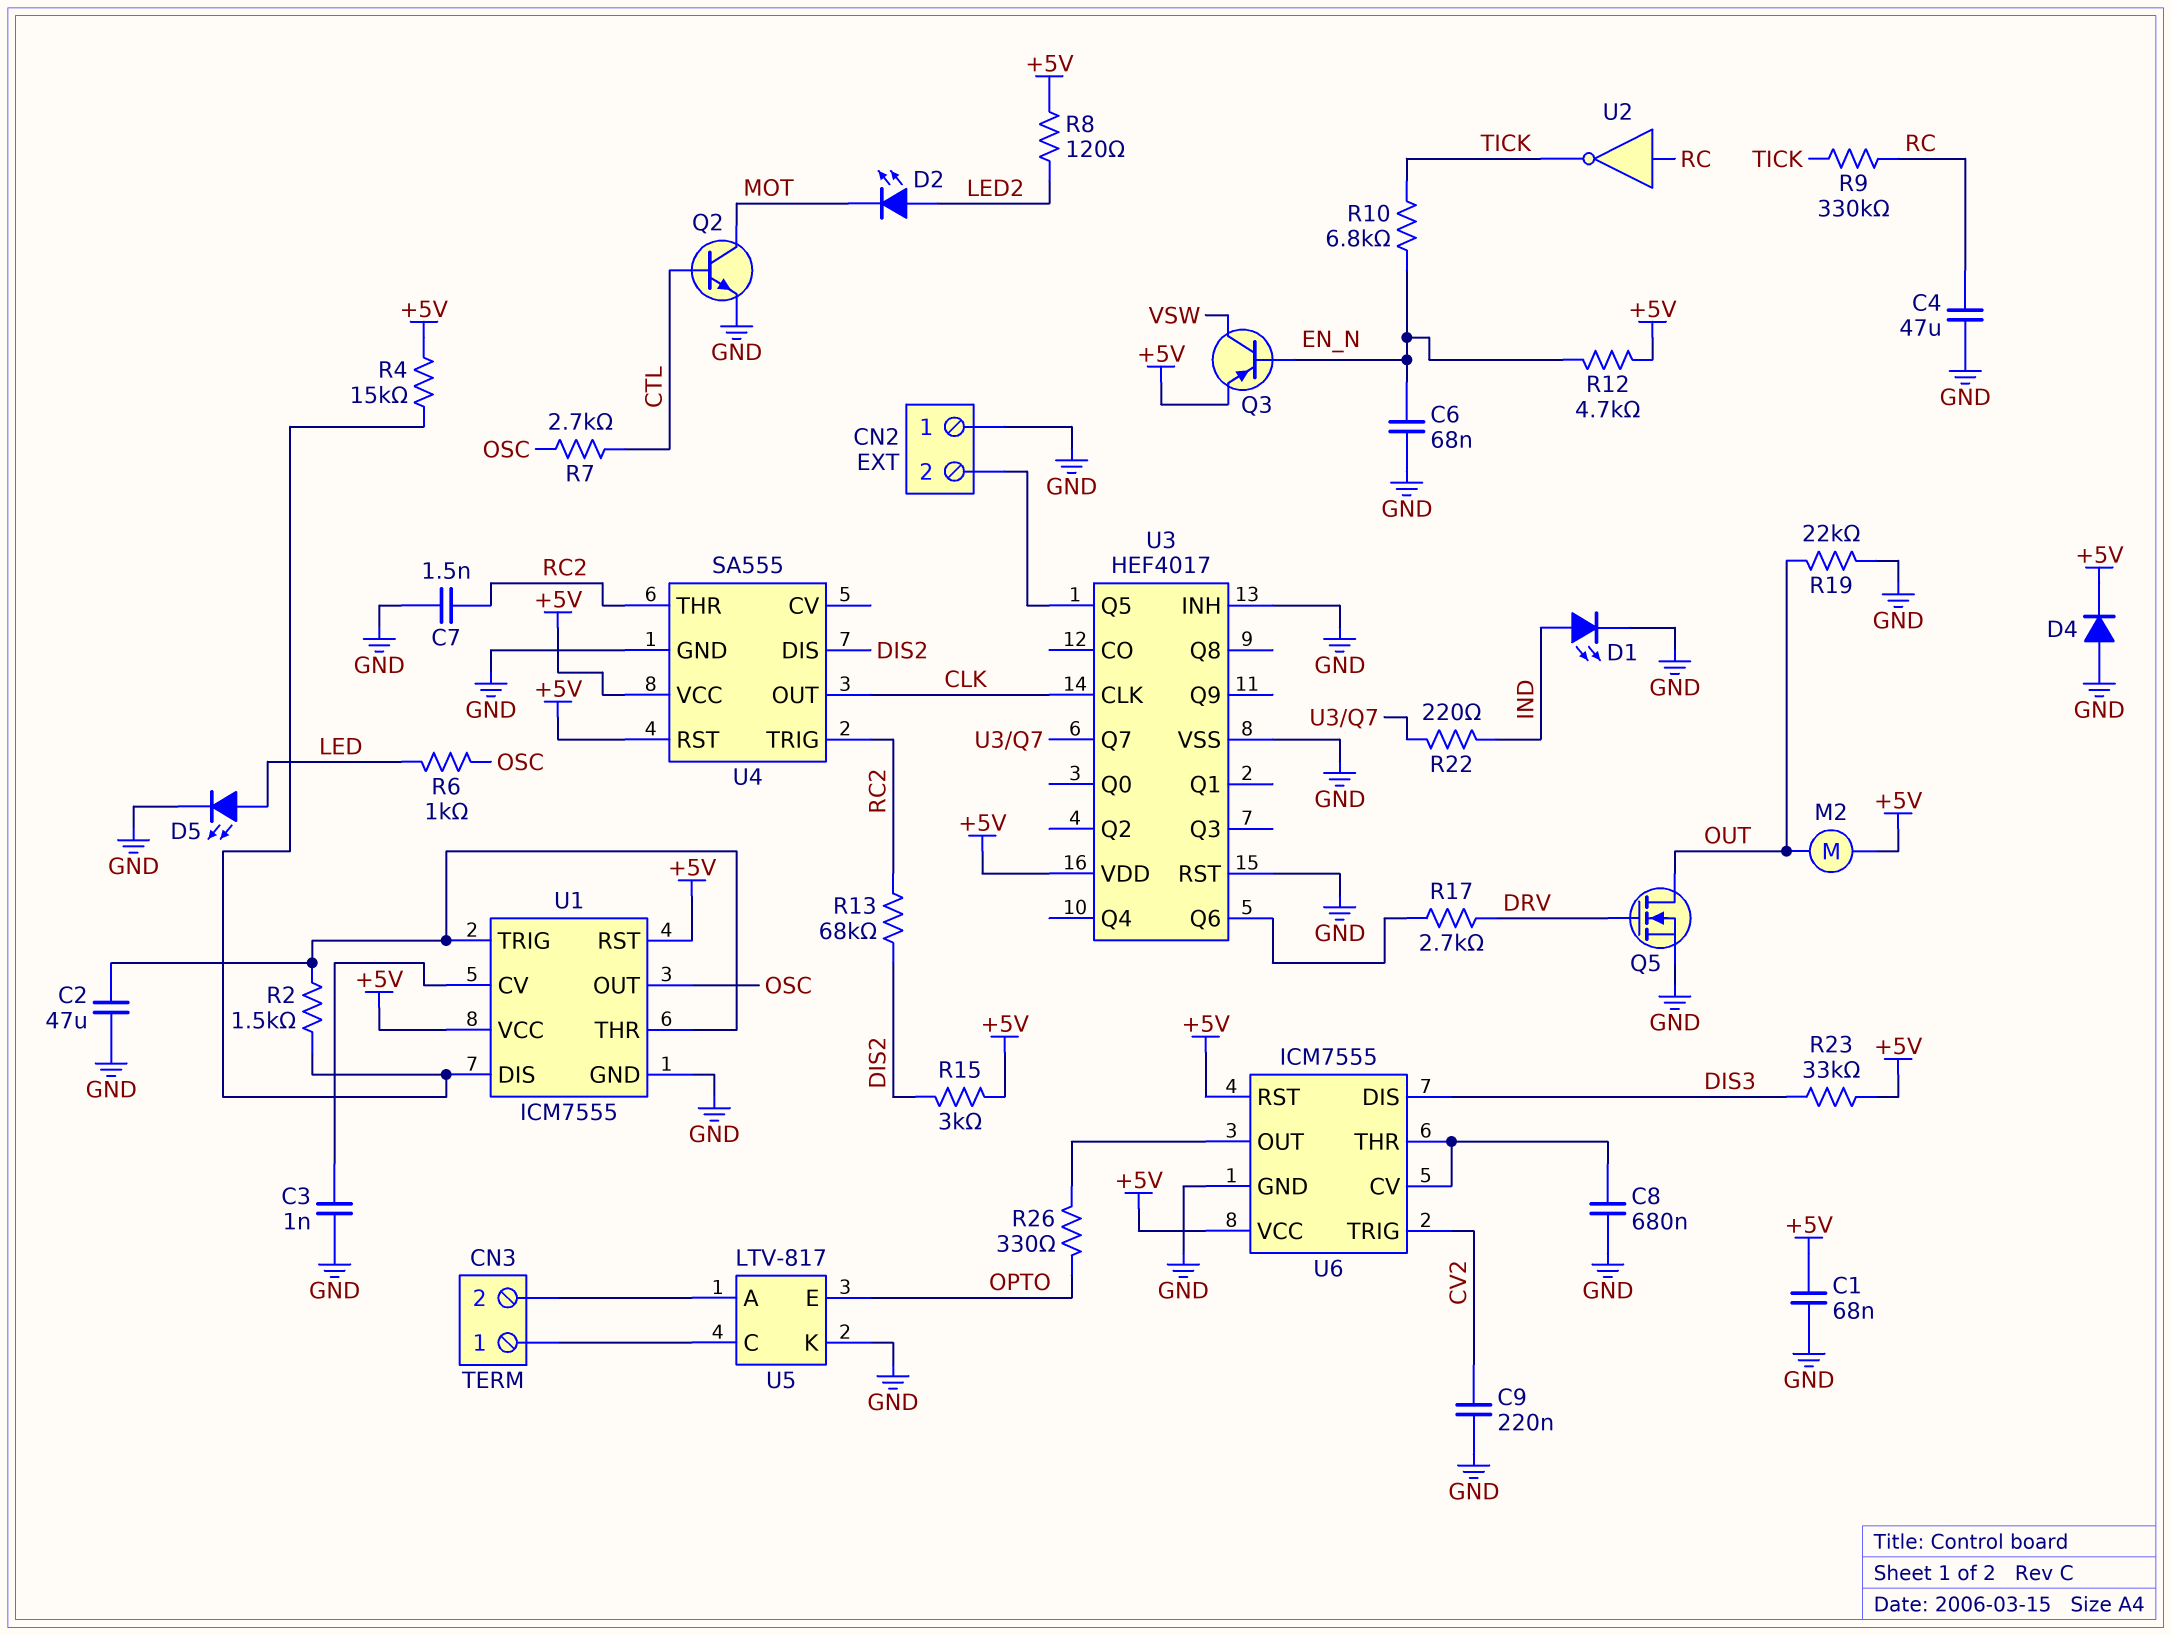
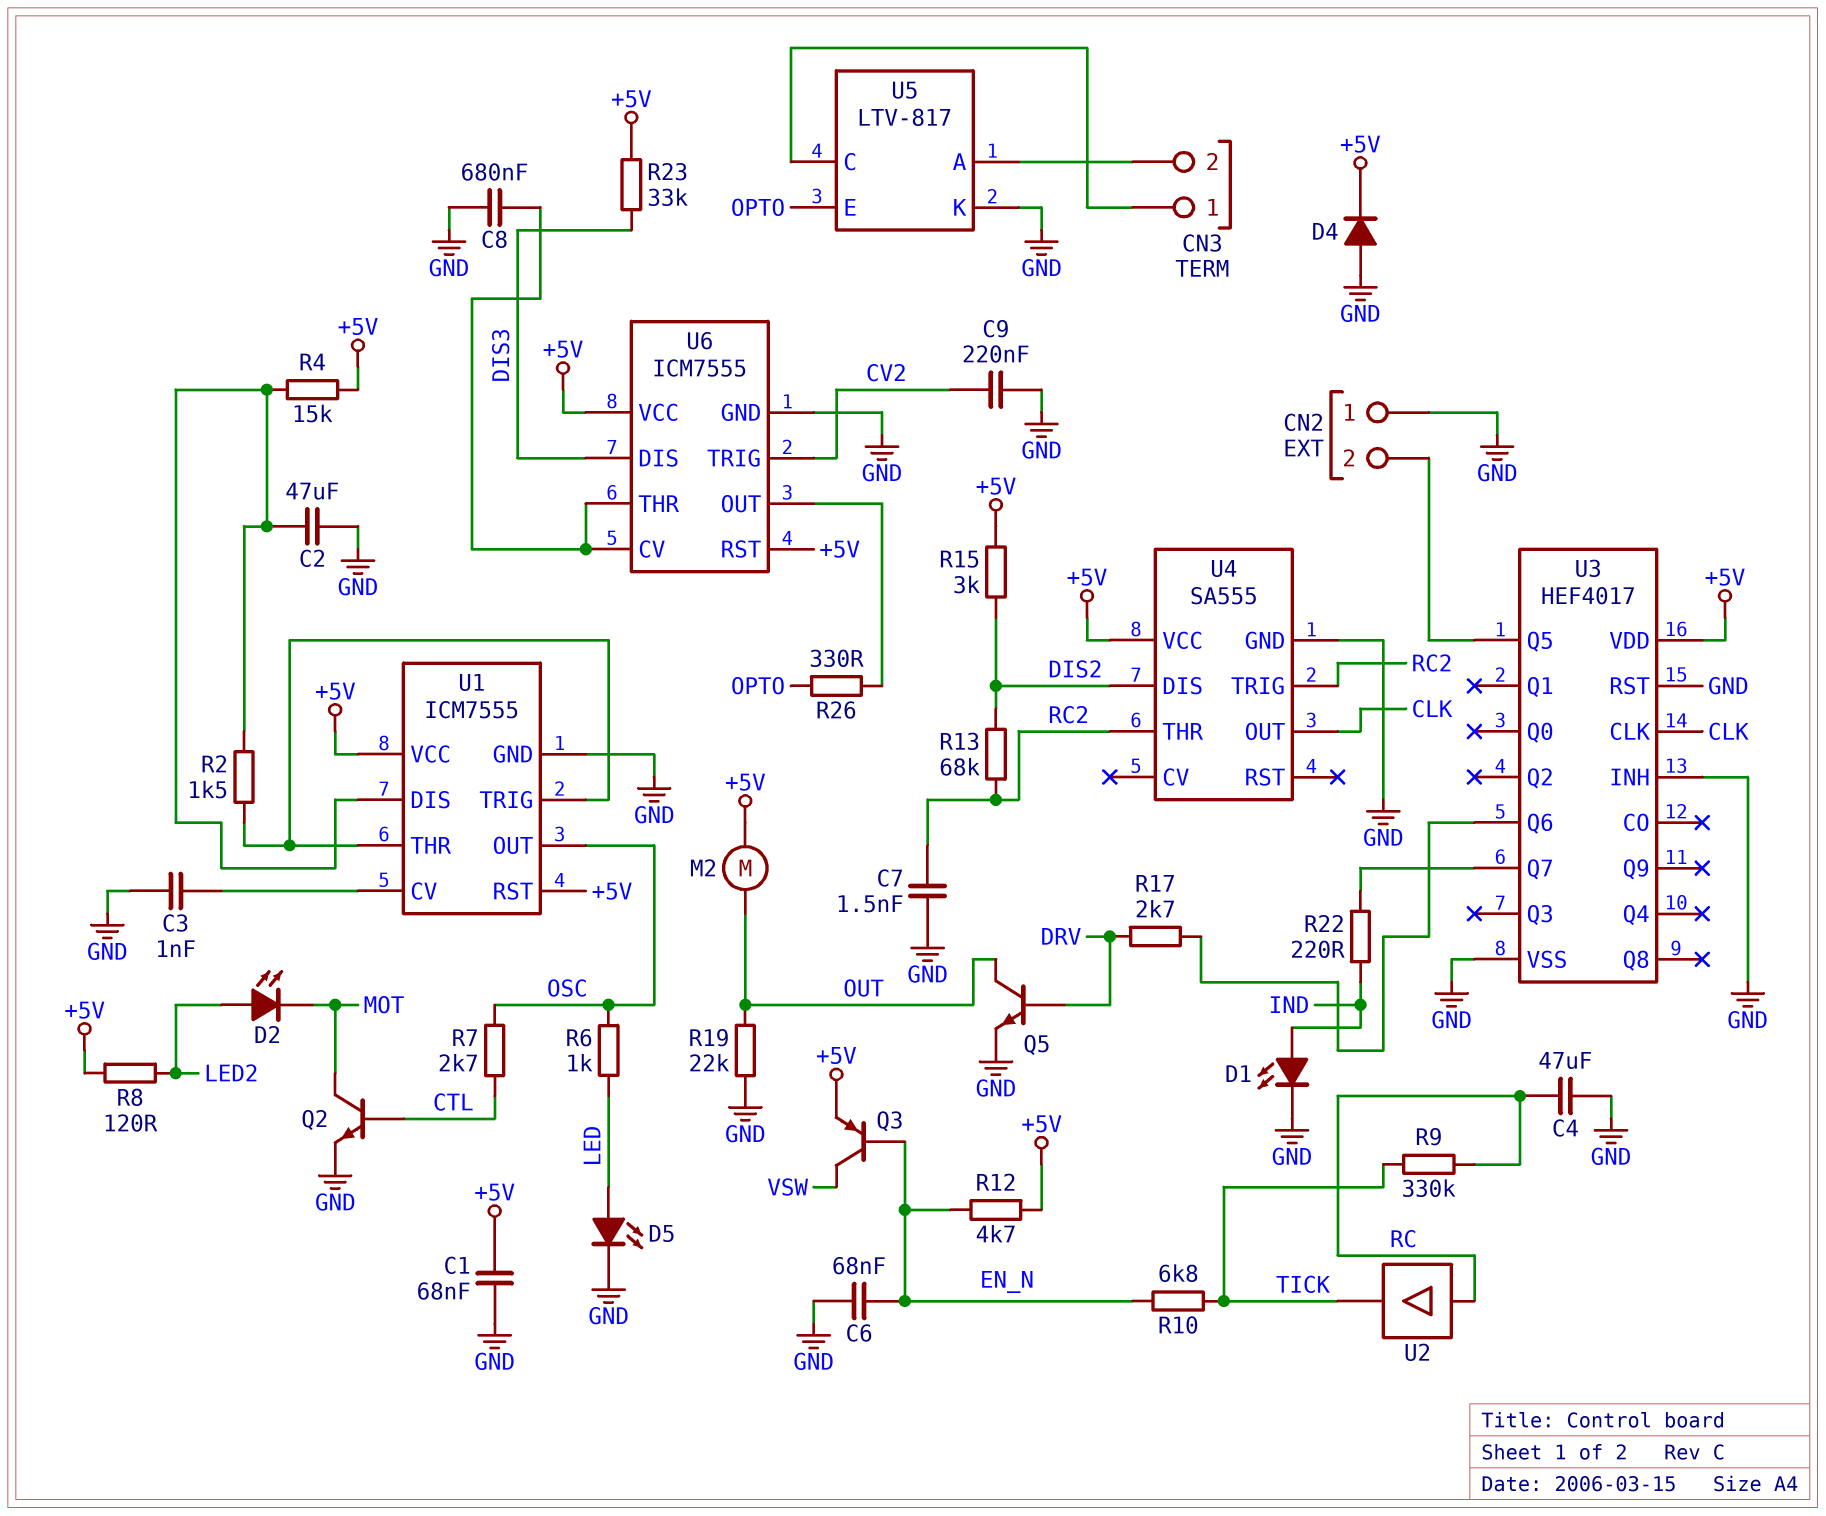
C2: 47uF (GND, U1/THR) -> 47uF (GND, U1/DIS)
Q5: NMOS (G DRV, D OUT, S GND) -> NPN (B DRV, C OUT, E GND)
U2: NOT (in RC, out TICK) -> buffer (in RC, out TICK)
U4 pin RST: +5V -> none

